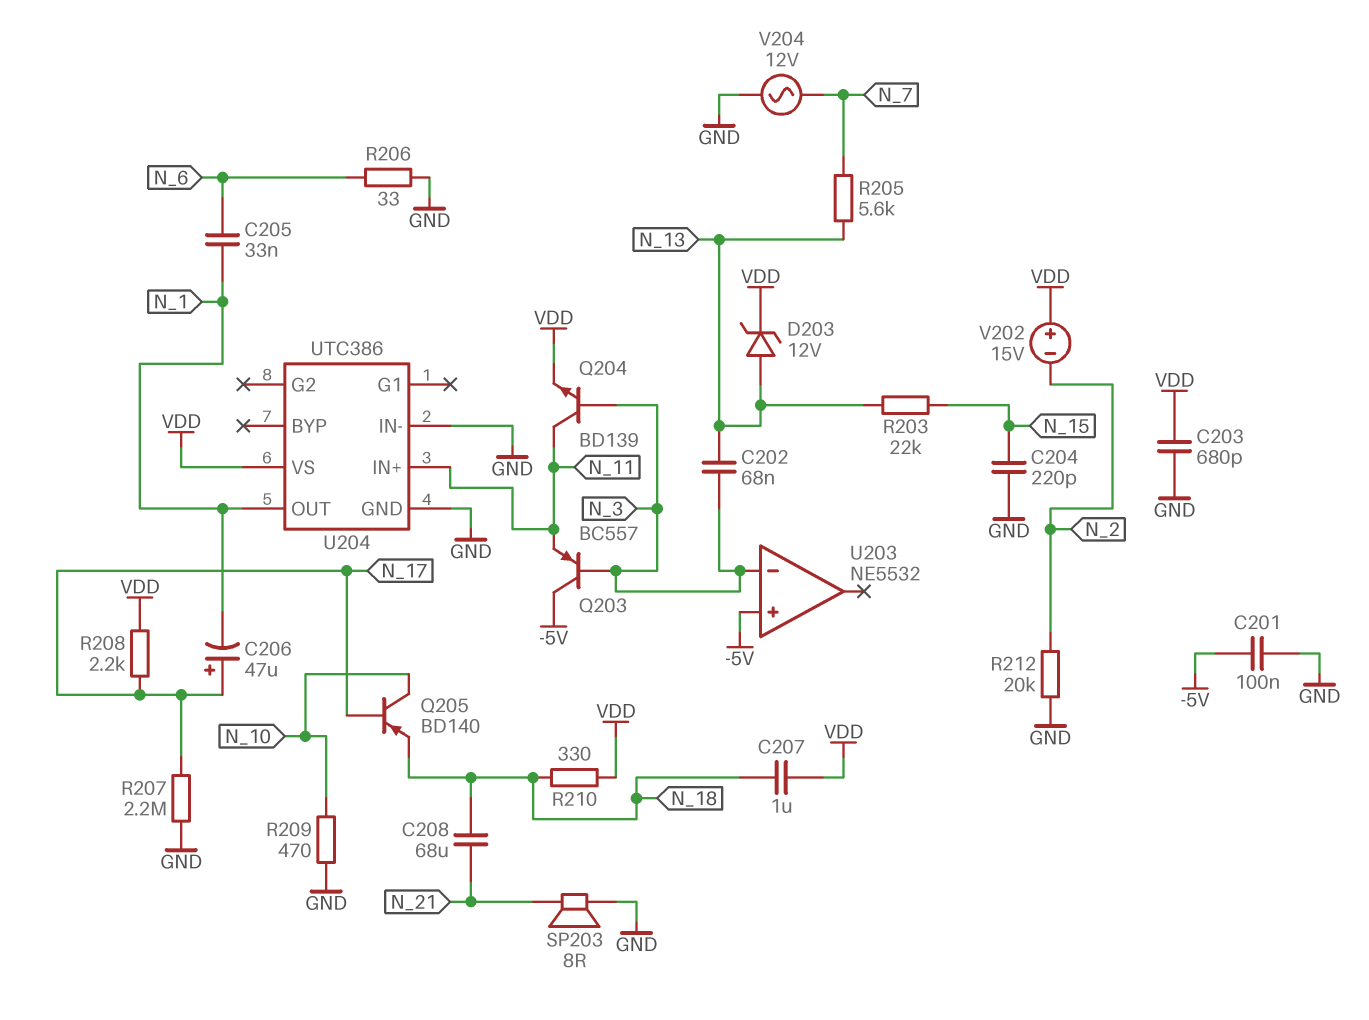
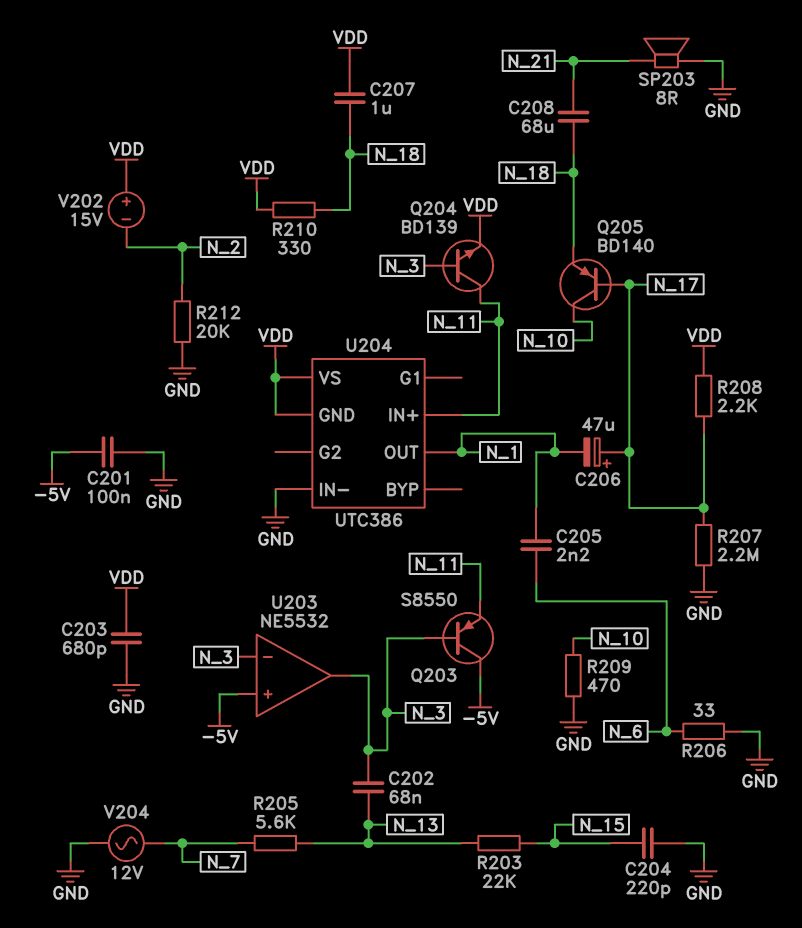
C205: 33nF (N_1, N_6) -> 2.2nF (N_1, N_6)
D203: zener 12V (A N_13, K VDD) -> none
Q203: PNP BC557 (B N_3, C -5V, E N_11) -> PNP S8550 (B N_3, C -5V, E N_11)
U203 pin out: none -> N_3
U204 pin GND: GND -> VDD

